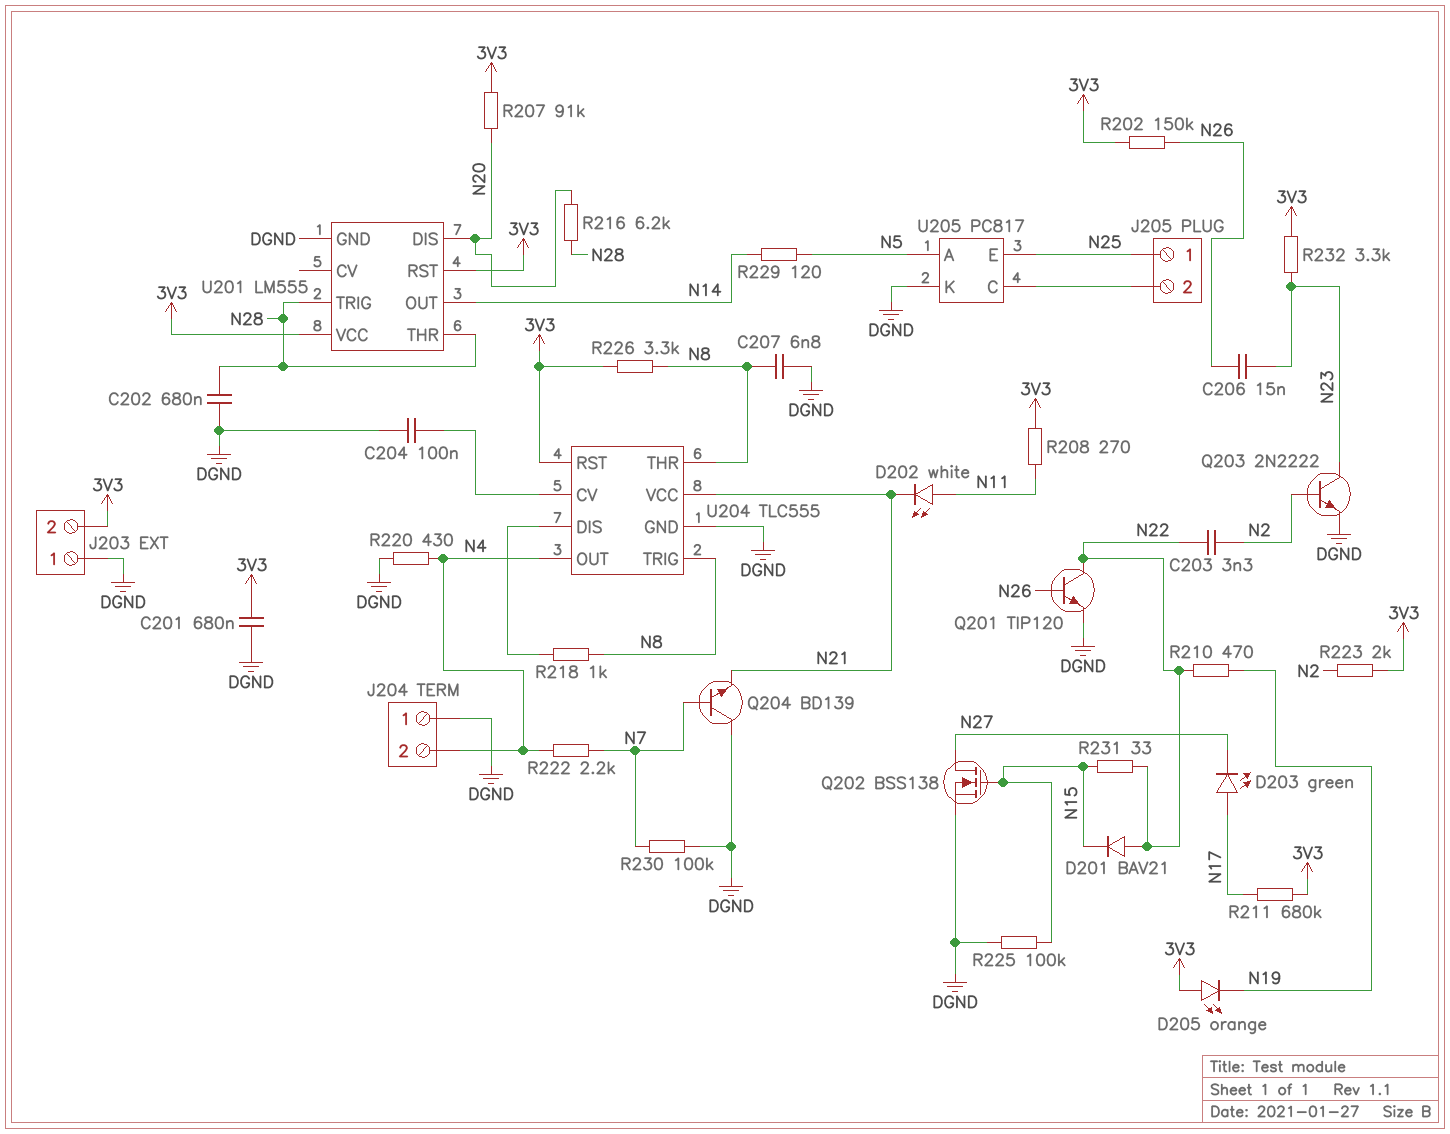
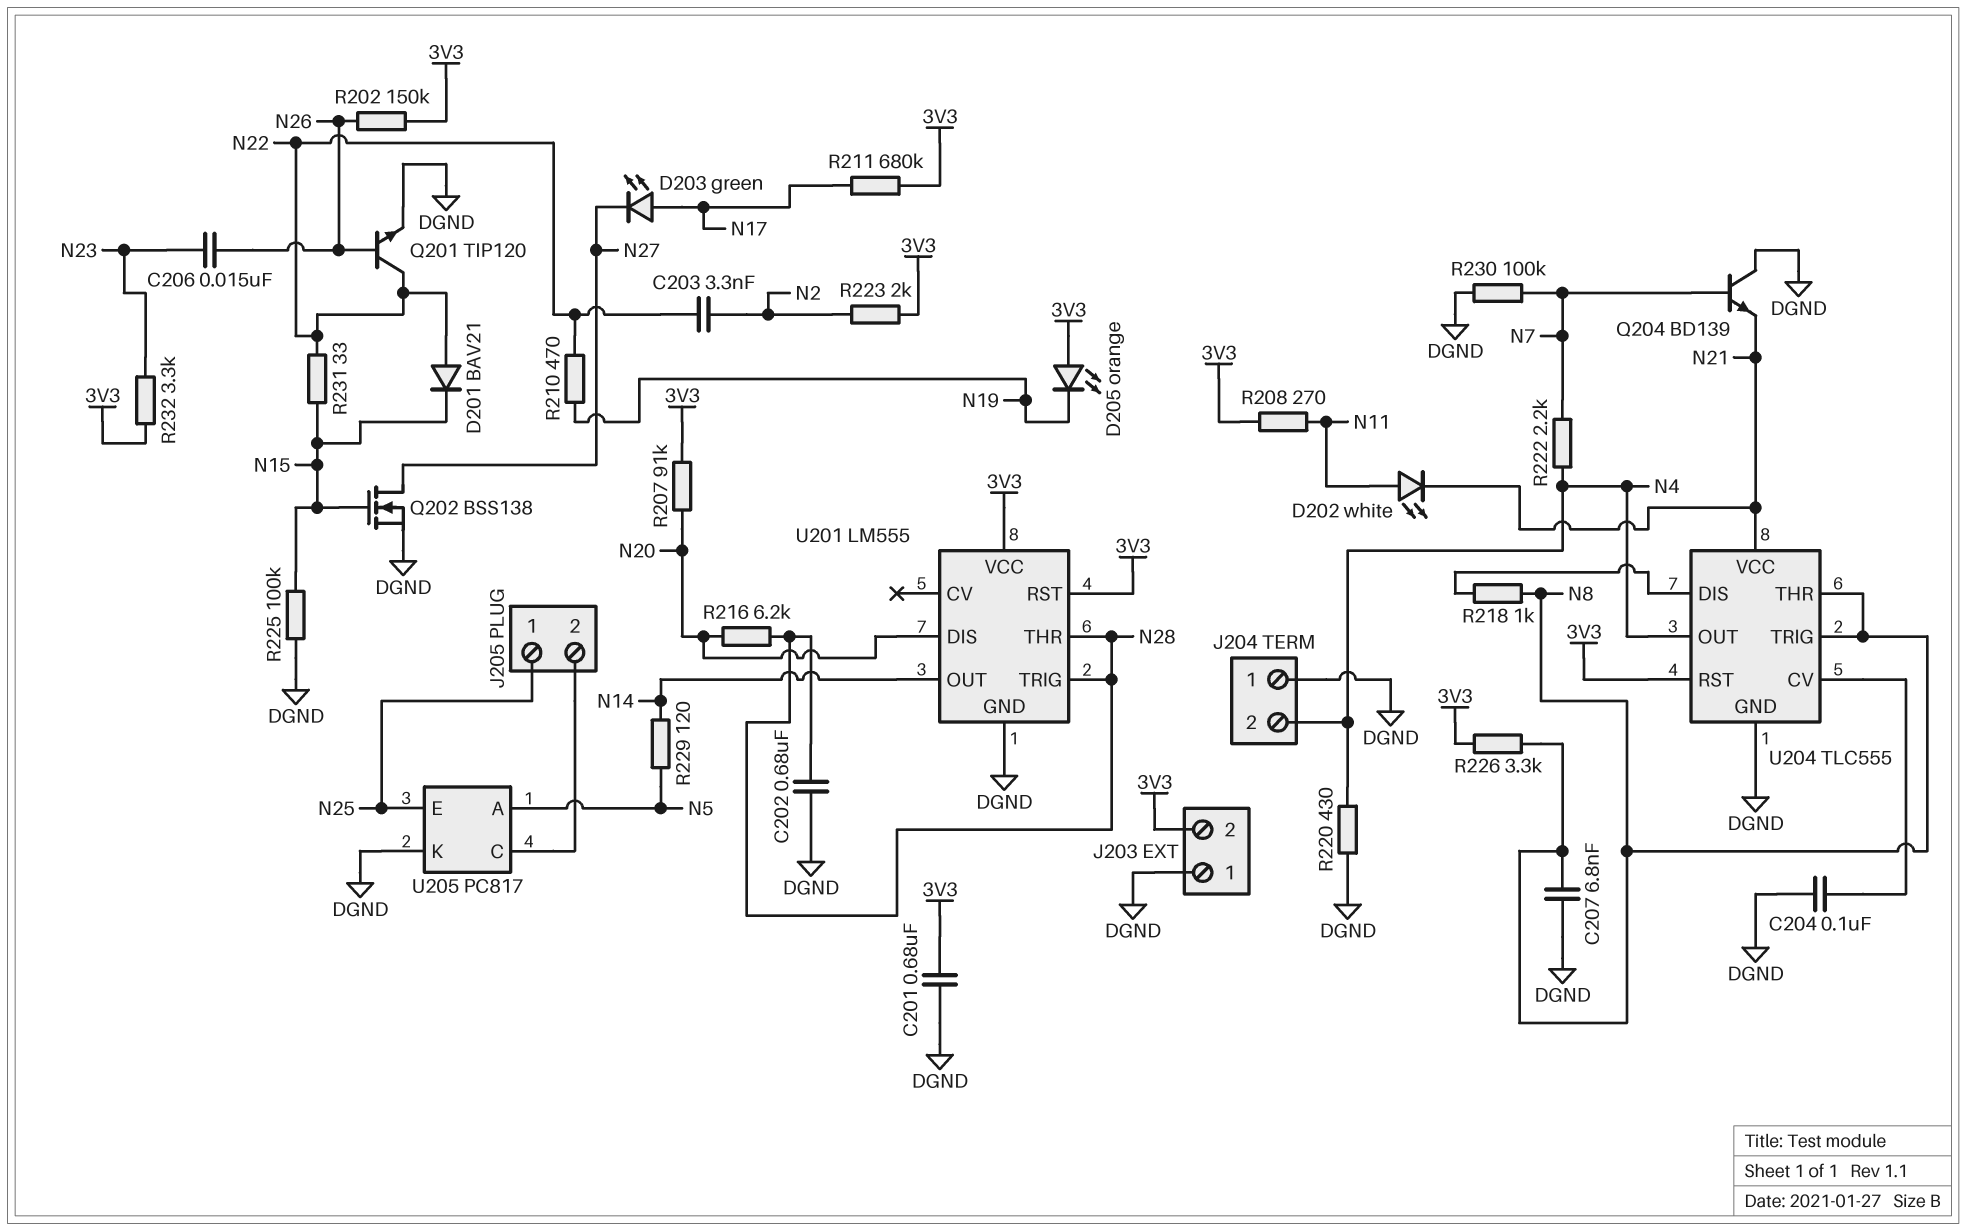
Q203: NPN 2N2222 (B N2, C N23, E DGND) -> none

